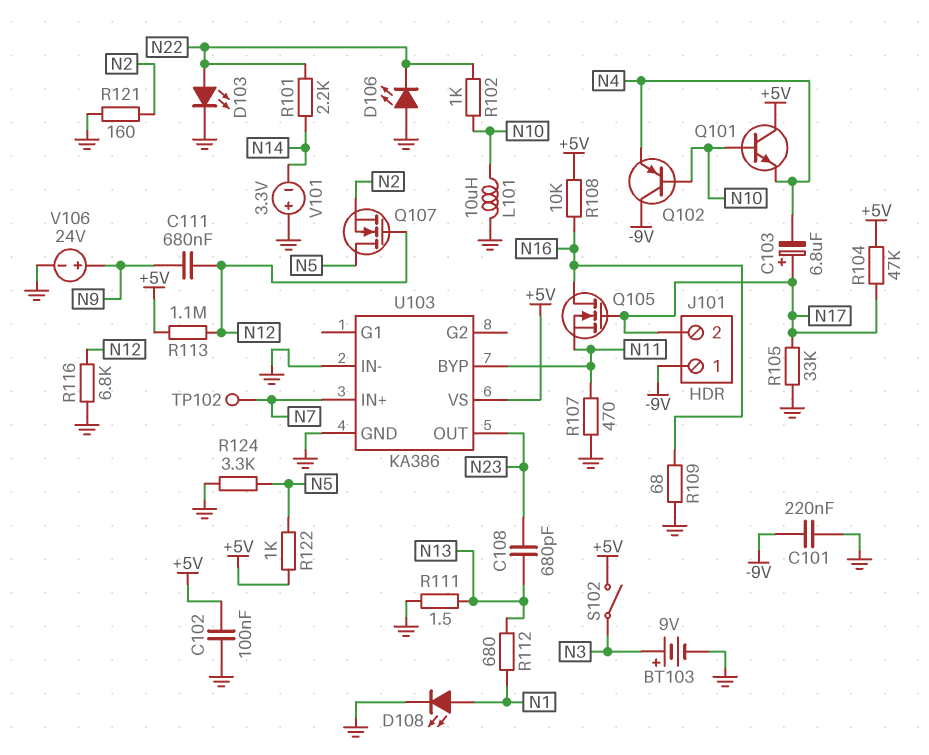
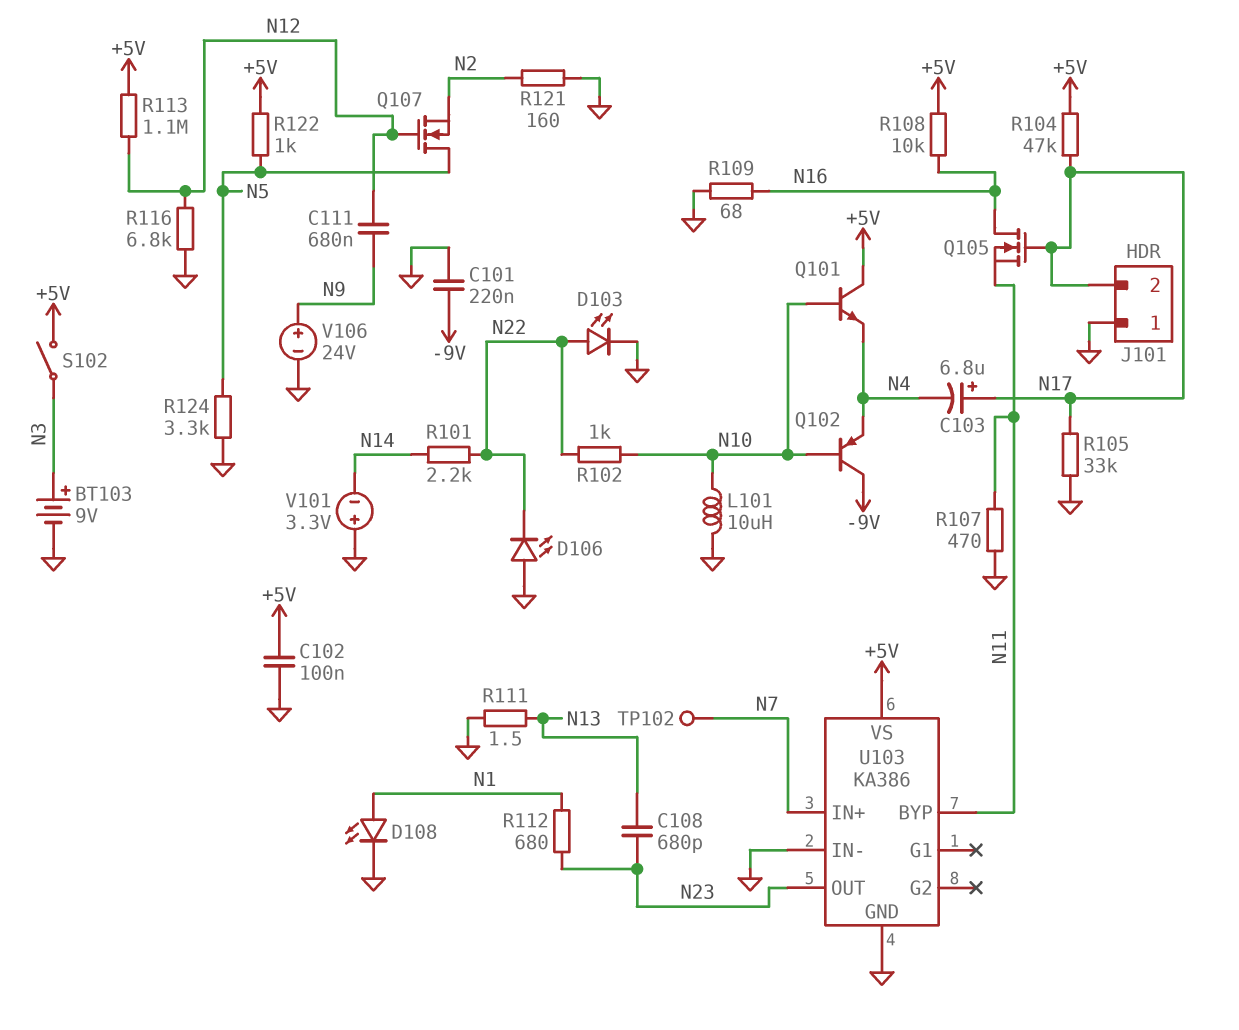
J101 pin 1: -9V -> GND
R112: 680 (N1, N13) -> 680 (N1, N23)

